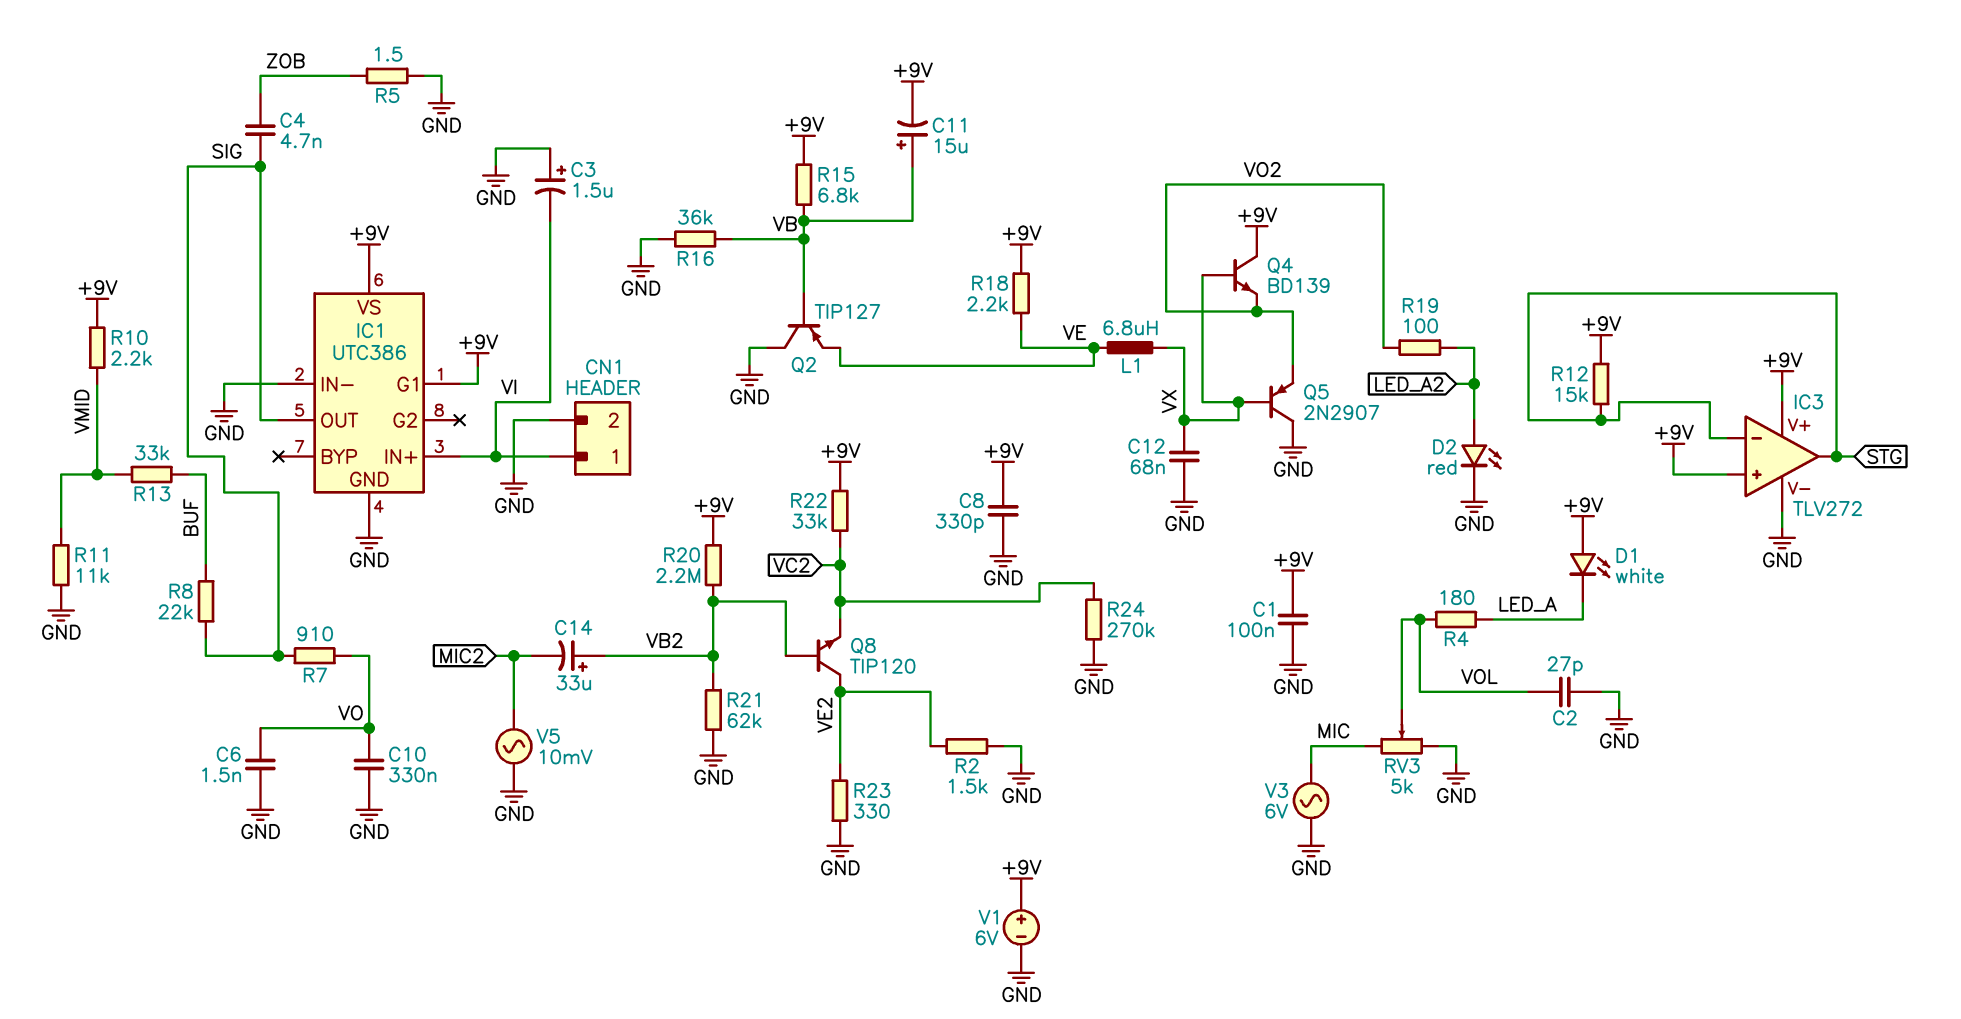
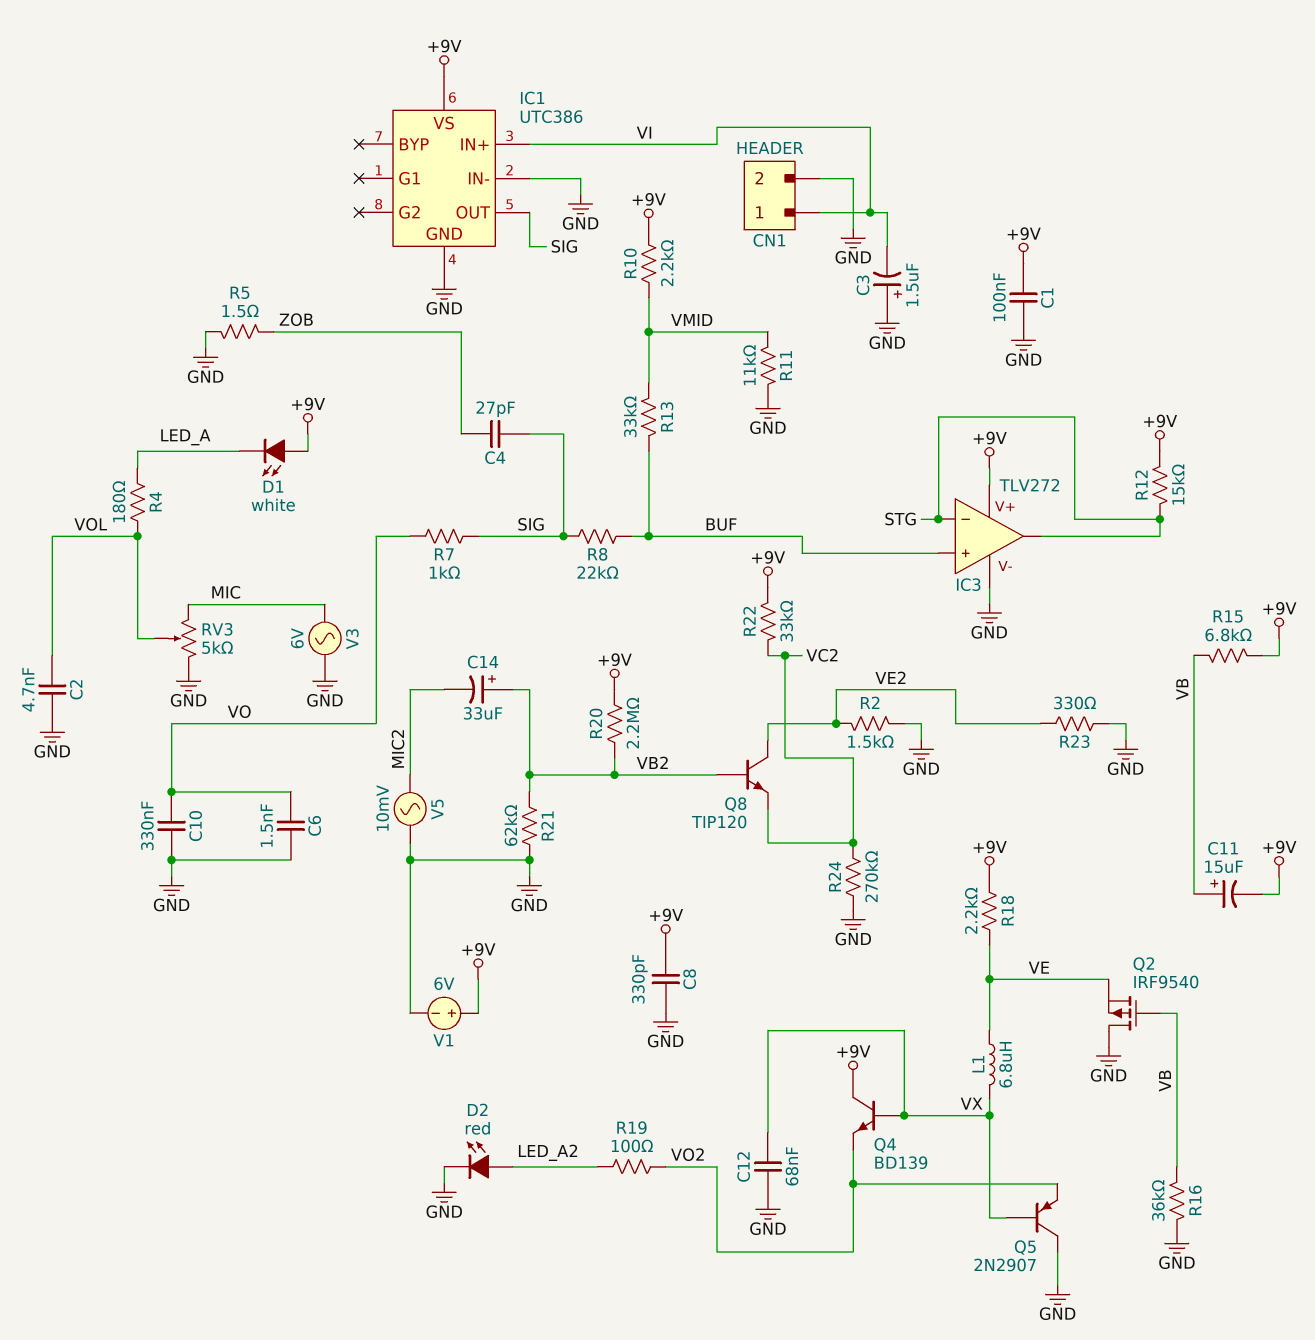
C2: 27pF (GND, VOL) -> 4.7nF (GND, VOL)
C4: 4.7nF (SIG, ZOB) -> 27pF (SIG, ZOB)
IC1 pin G1: +9V -> none
IC3 pin in+: +9V -> BUF
Q2: PNP TIP127 (B VB, C GND, E VE) -> PMOS IRF9540 (G VB, D GND, S VE)
R7: 910 (SIG, VO) -> 1k (SIG, VO)

